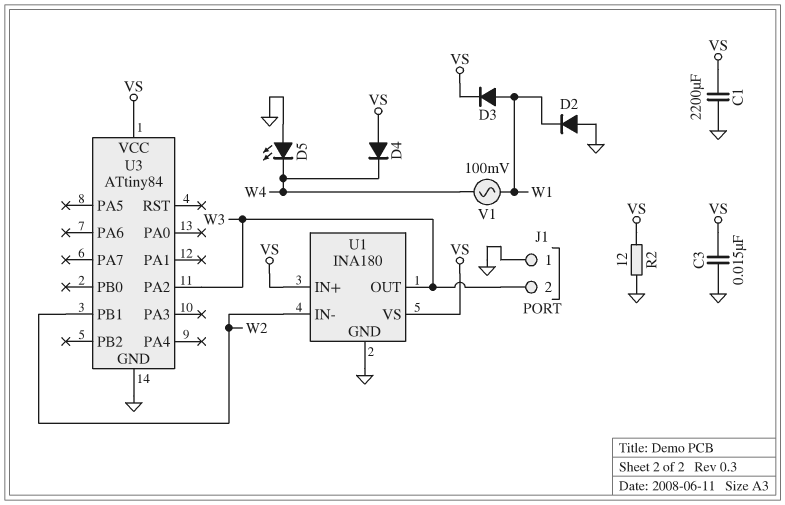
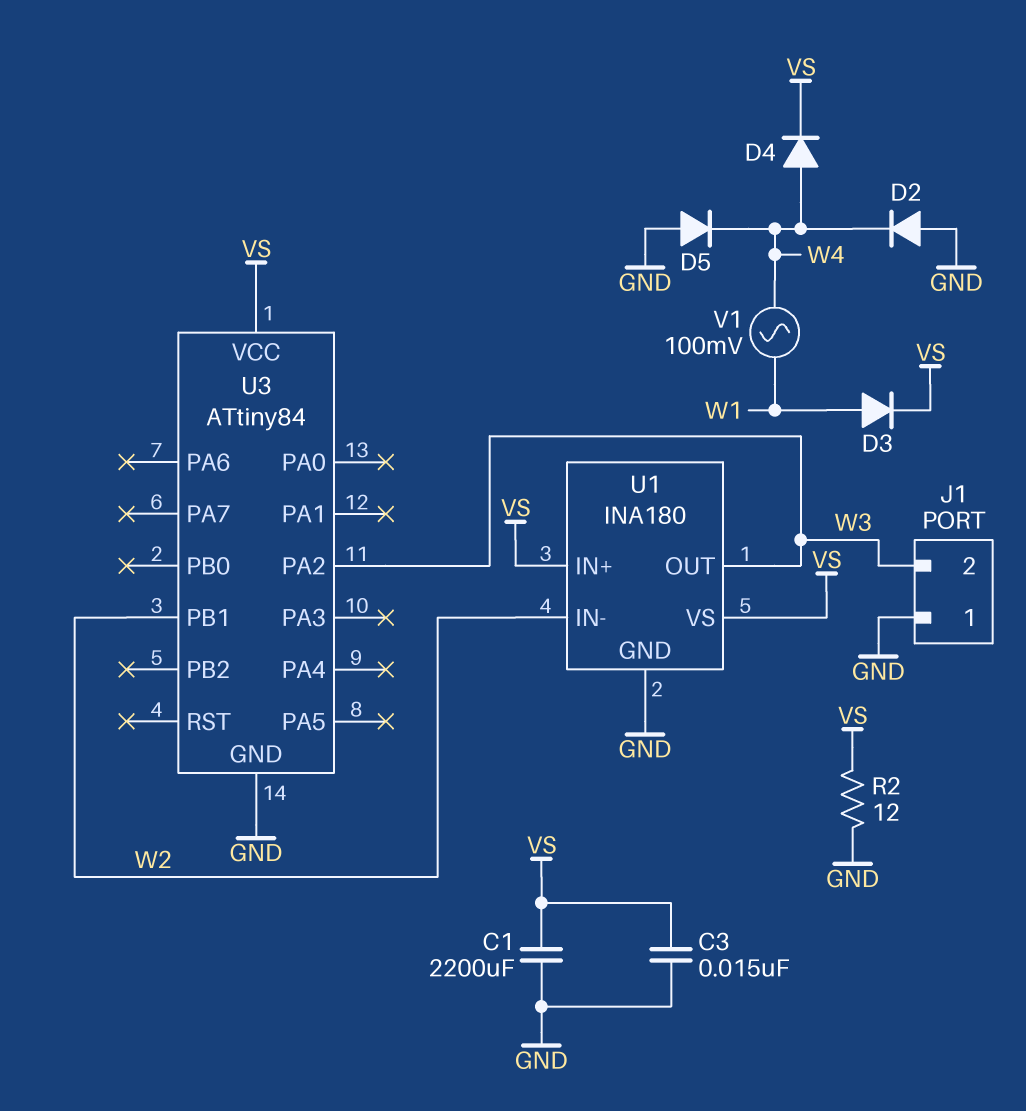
D2: diode (A GND, K W1) -> diode (A GND, K W4)
D4: diode (A VS, K W4) -> diode (A W4, K VS)
D5: LED (A GND, K W4) -> diode (A GND, K W4)

